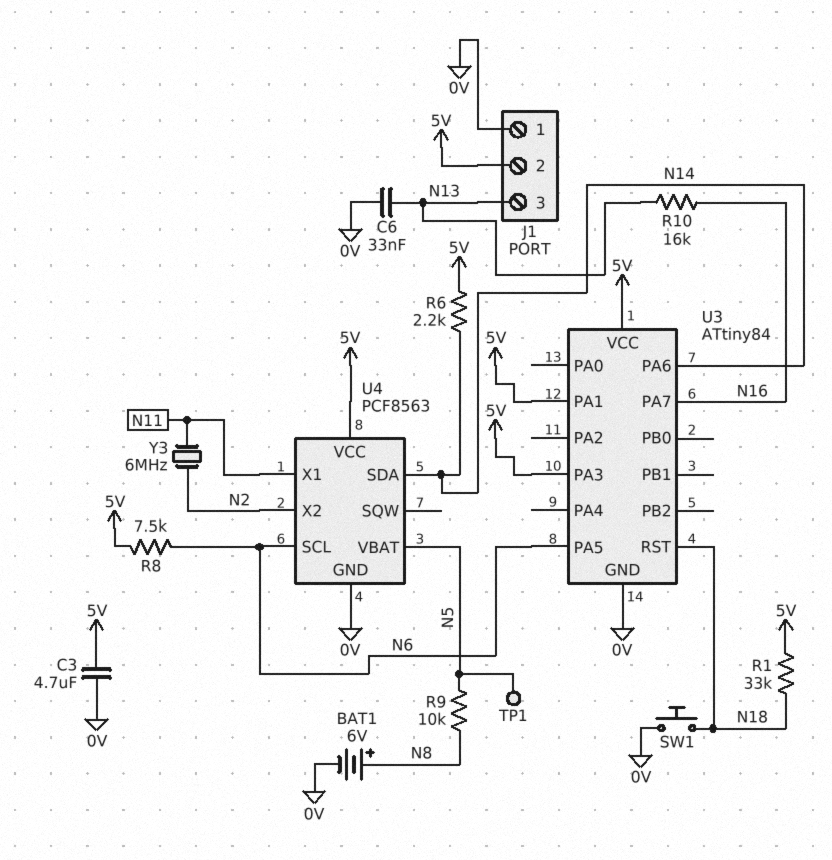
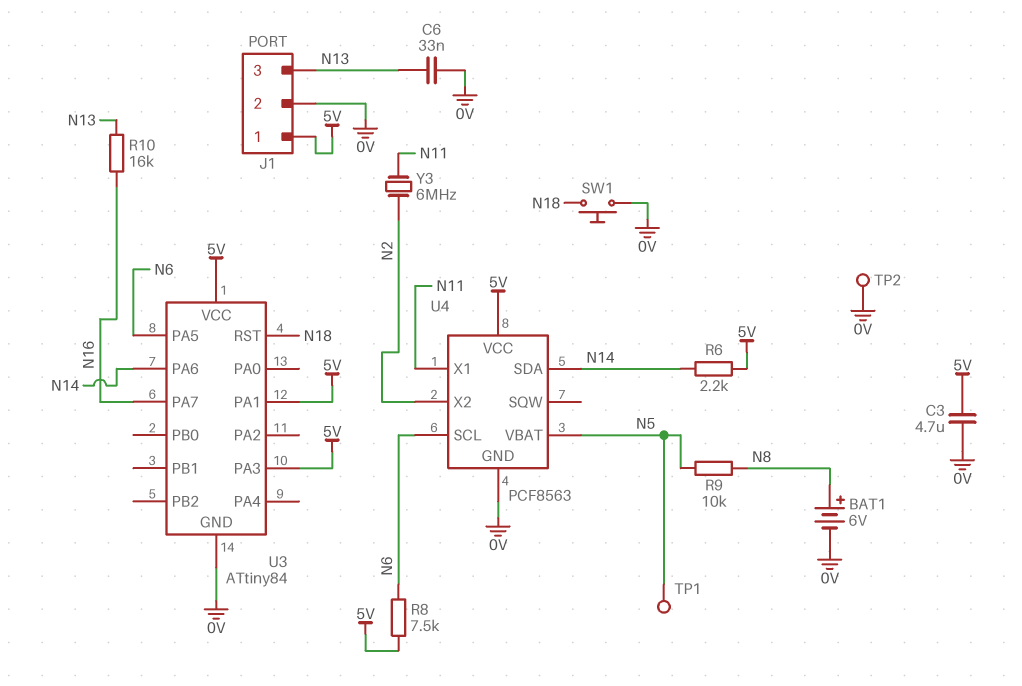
J1 pin 1: 0V -> 5V
J1 pin 2: 5V -> 0V
R1: 33k (5V, N18) -> none
TP2: none -> test point (0V)

